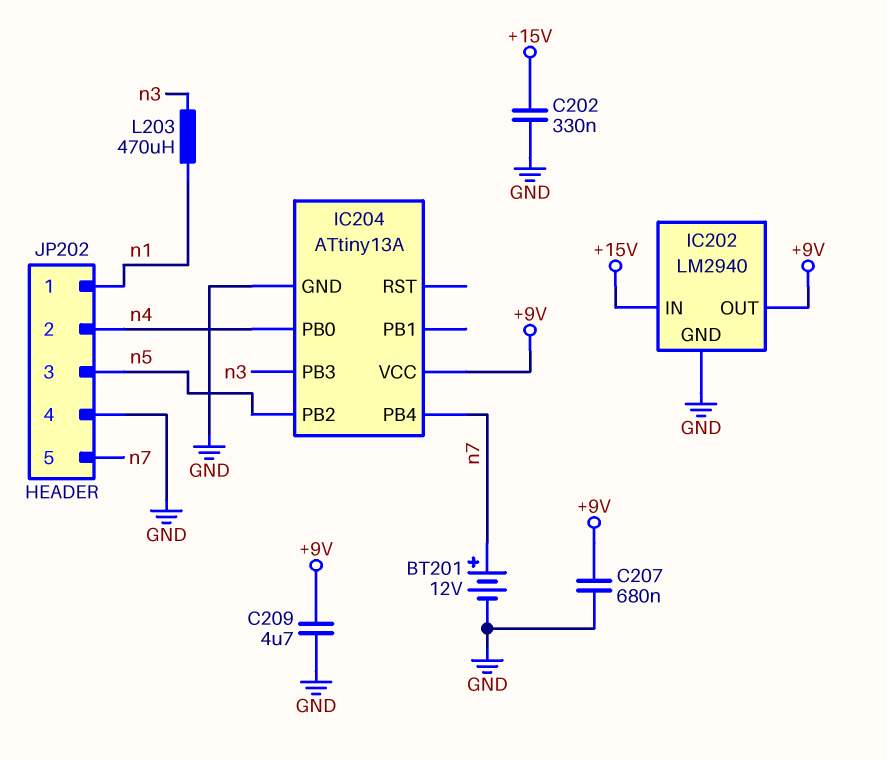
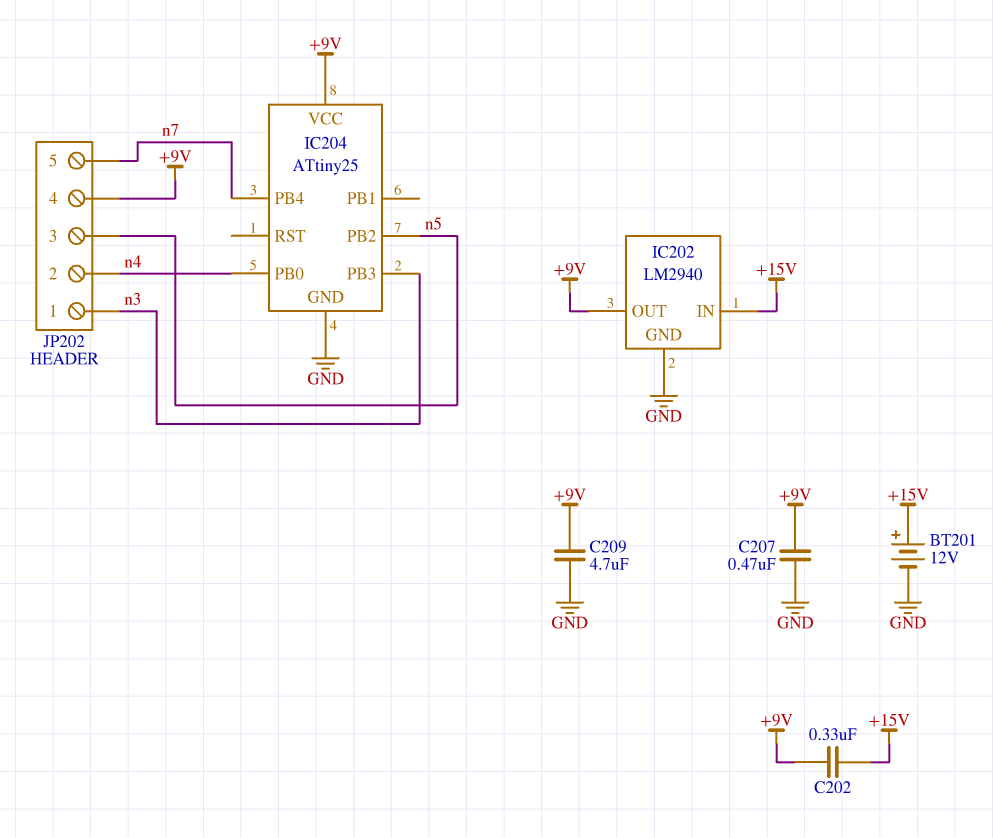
BT201: 12V (plus n7, minus GND) -> 12V (plus +15V, minus GND)
C202: 330nF (+15V, GND) -> 330nF (+9V, +15V)
C207: 680nF (+9V, GND) -> 470nF (+9V, GND)
IC204: ATtiny13A -> ATtiny25
JP202 pin 1: n1 -> n3
JP202 pin 4: GND -> +9V
L203: 470uH (n1, n3) -> none

